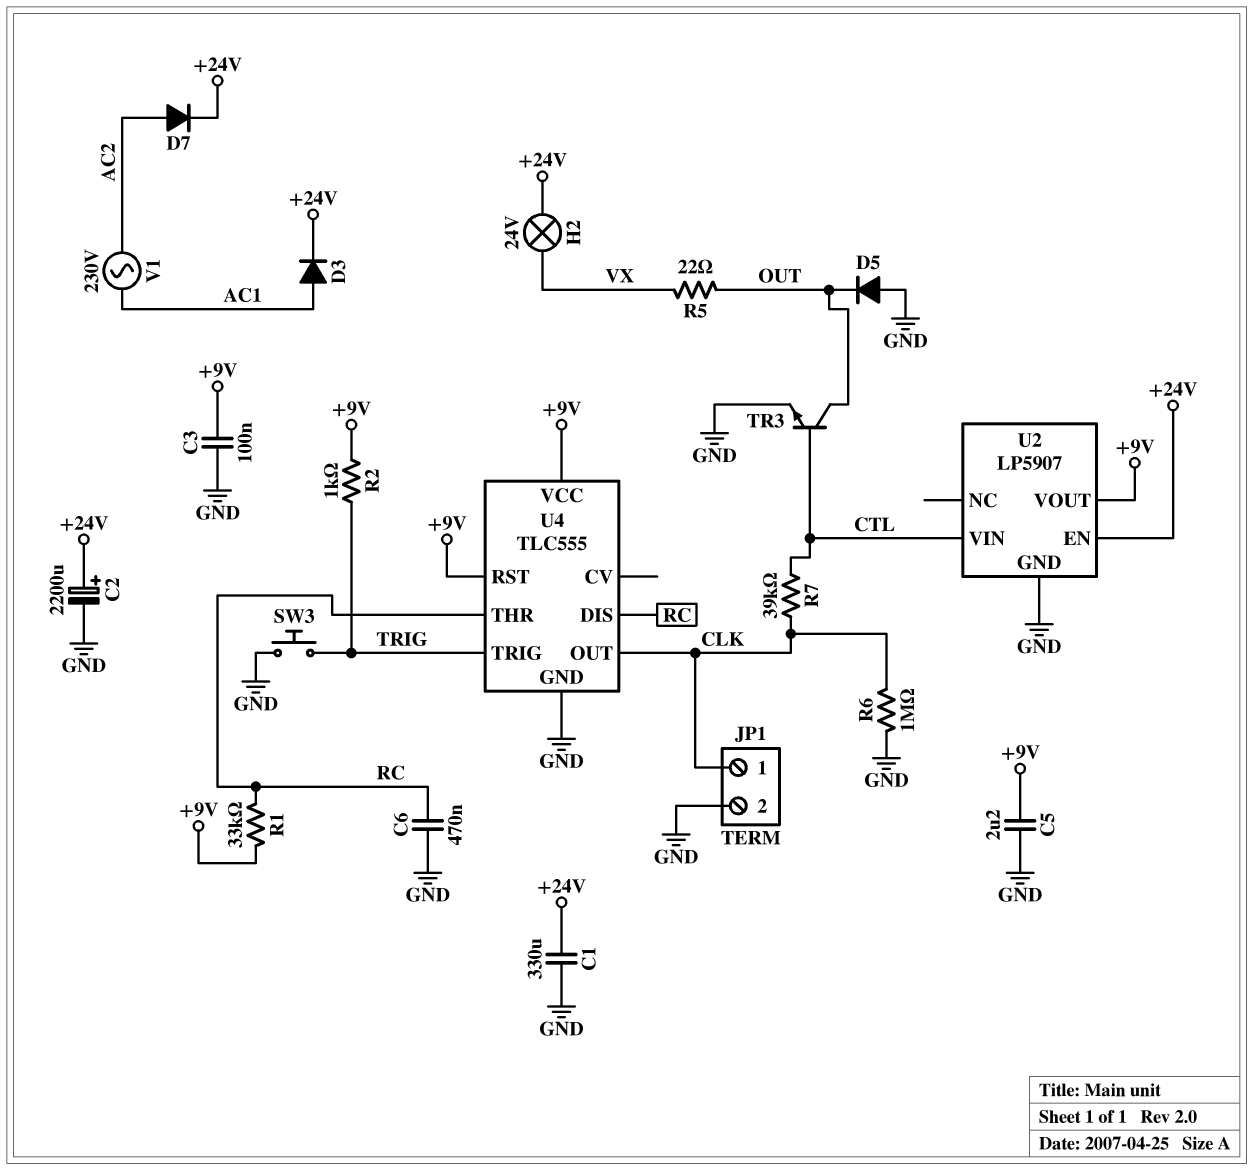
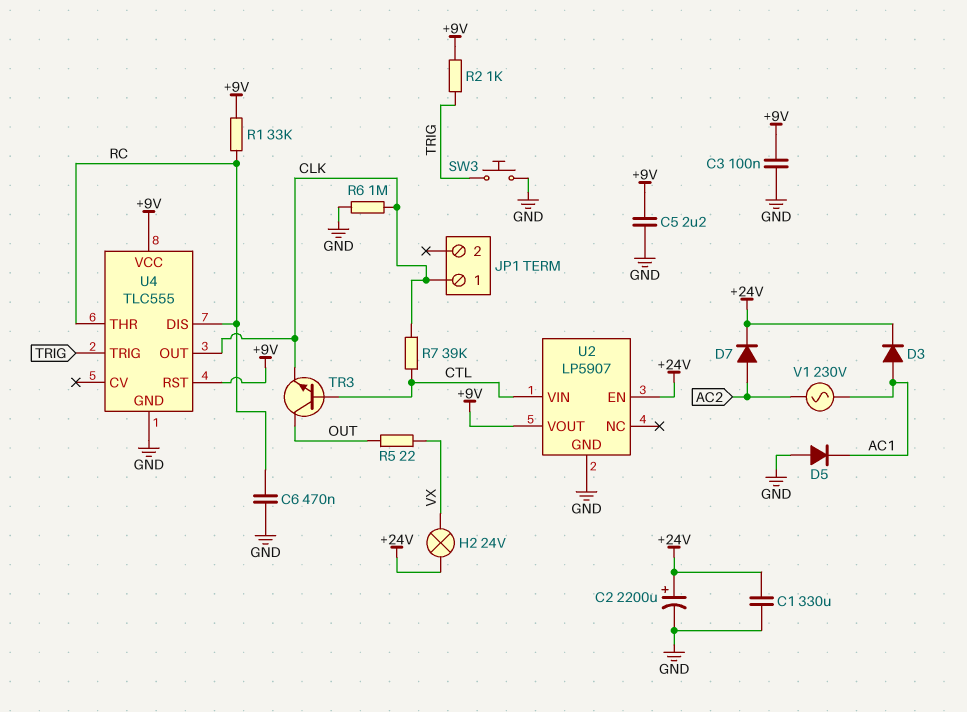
D5: diode (A GND, K OUT) -> diode (A GND, K AC1)
JP1 pin 2: GND -> none
TR3: NPN (B CTL, C OUT, E GND) -> NPN (B CTL, C OUT, E CLK)

